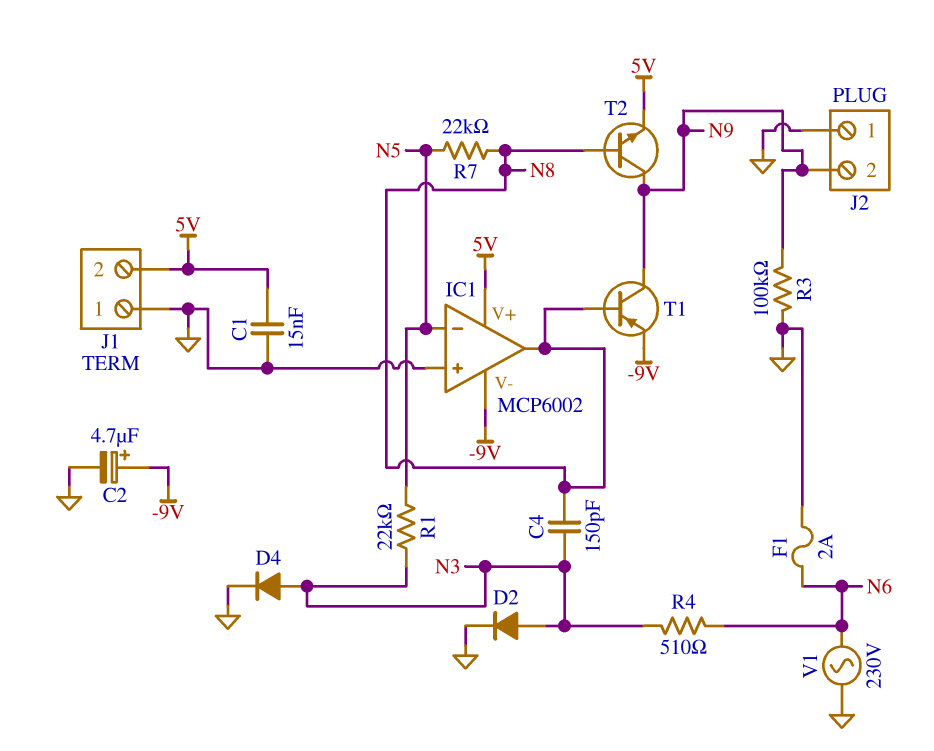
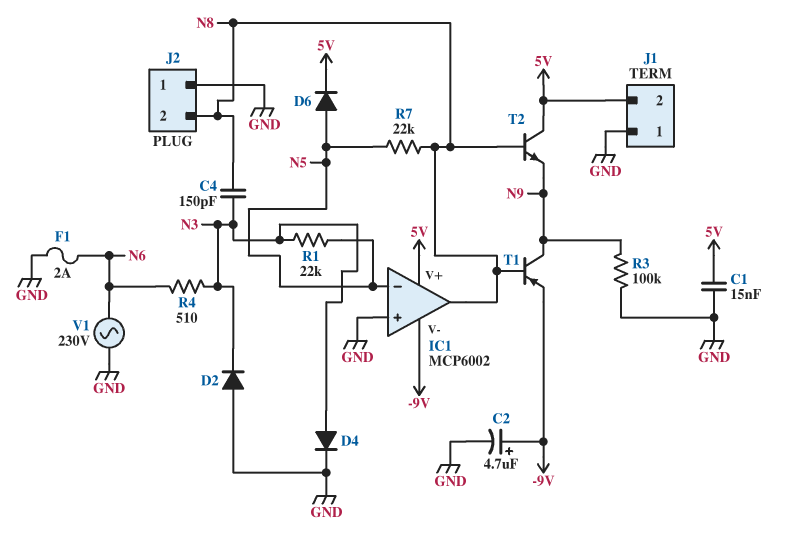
D2: diode (A N3, K GND) -> diode (A GND, K N3)
D6: none -> diode (A N5, K 5V)
J2 pin 2: N9 -> N8
T2: NPN (B N8, C N9, E 5V) -> NPN (B N8, C 5V, E N9)

